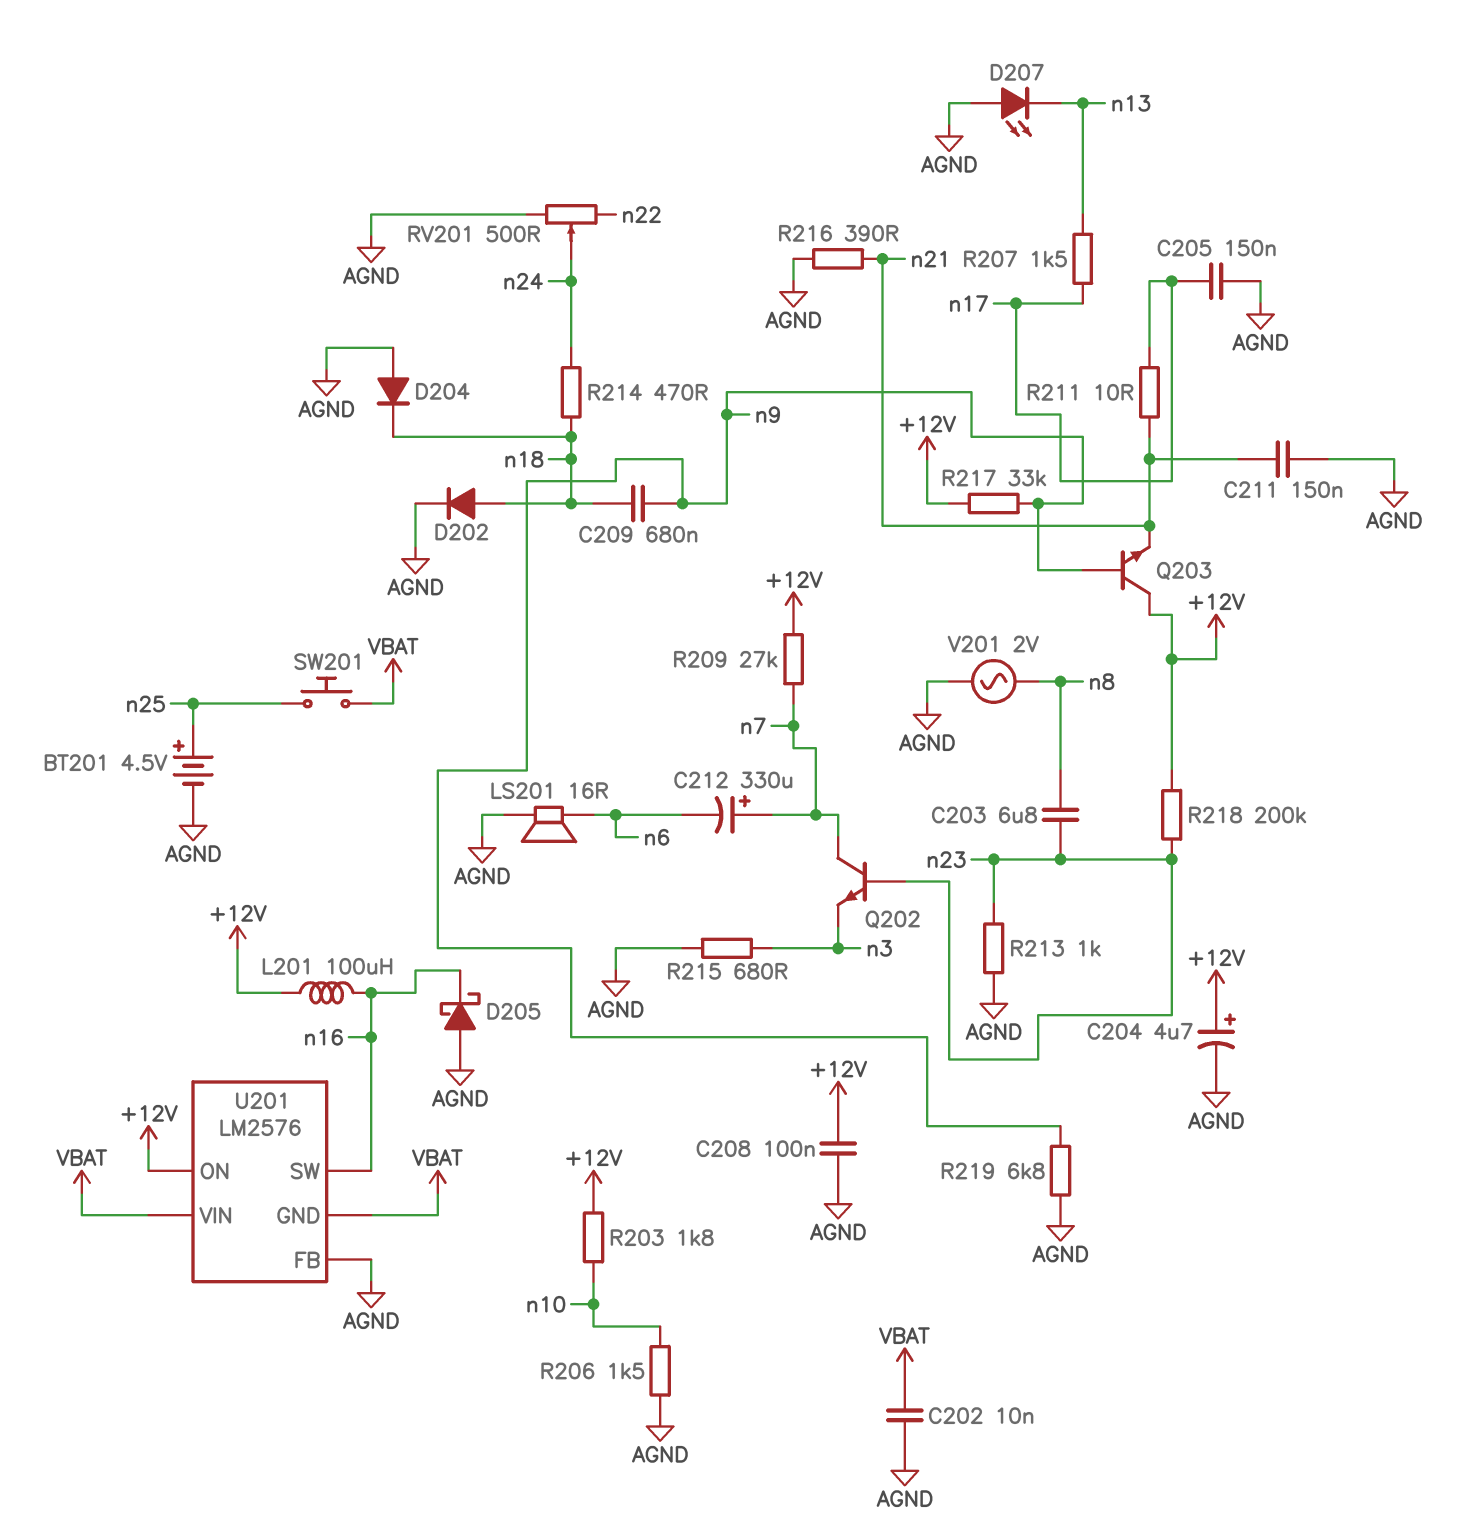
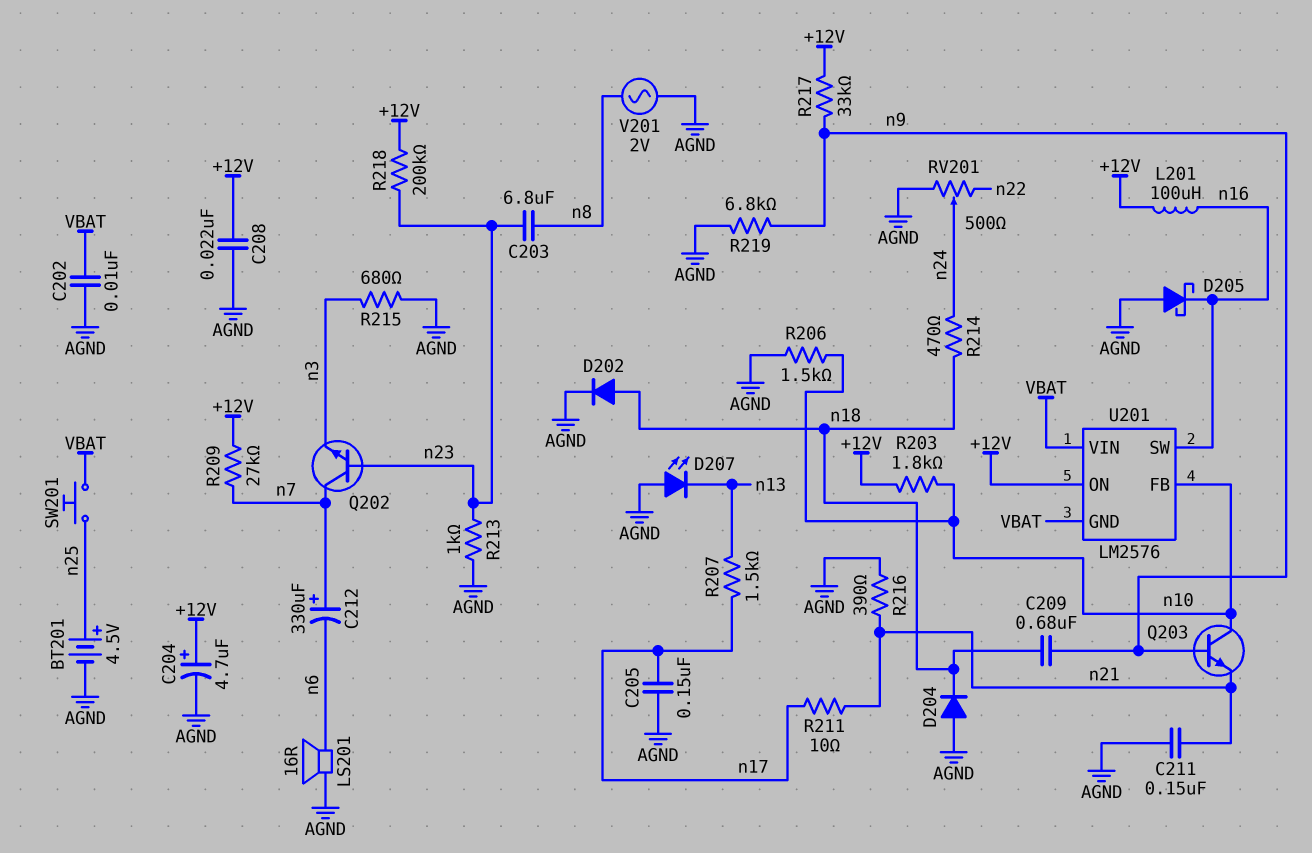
C208: 100nF (+12V, AGND) -> 22nF (+12V, AGND)
Q203: NPN (B n9, C +12V, E n21) -> NPN (B n9, C n10, E n21)
U201 pin FB: AGND -> n10

